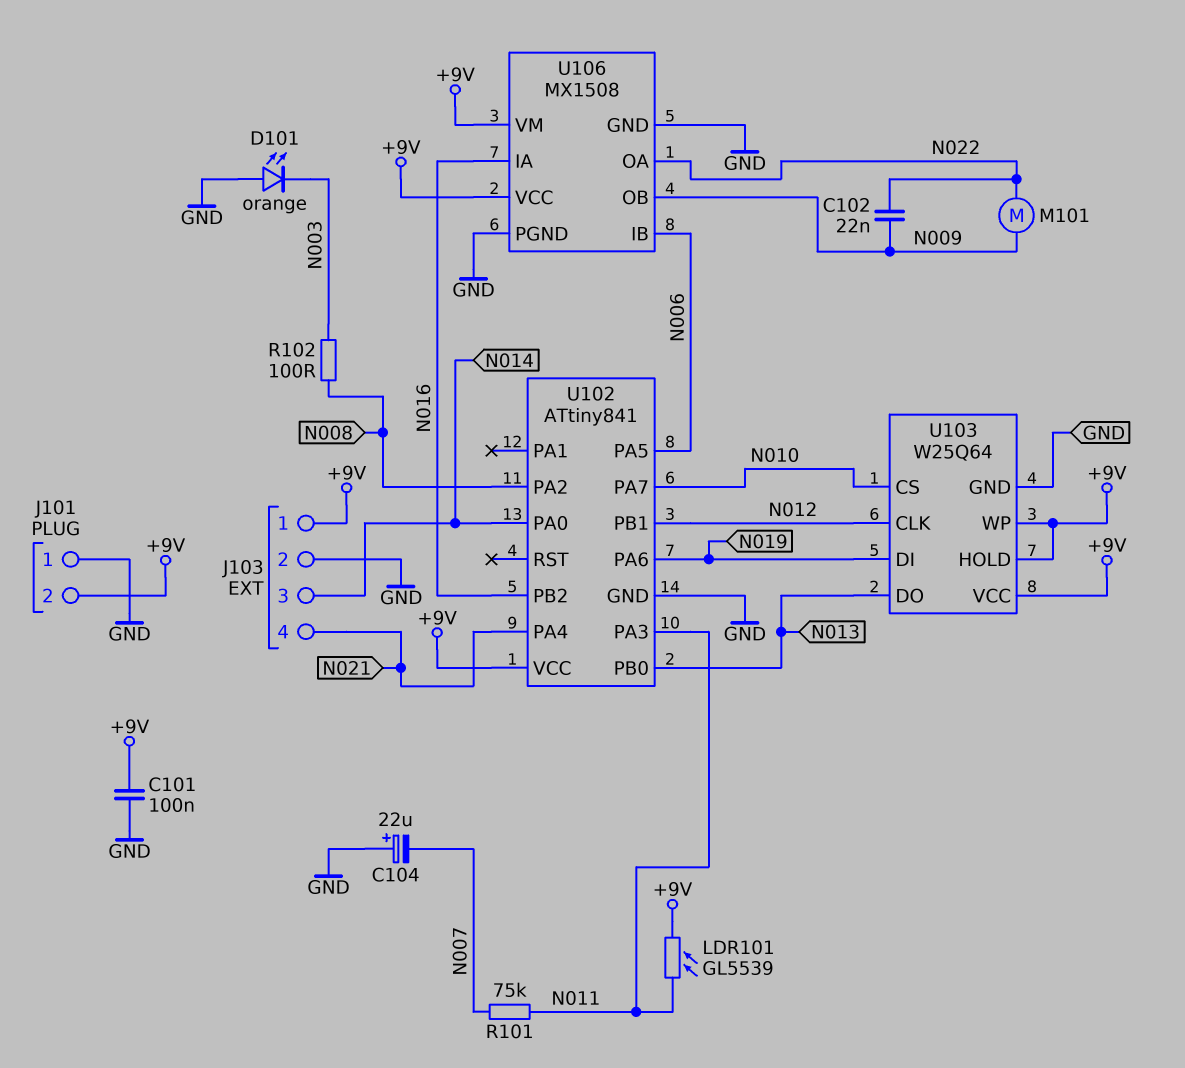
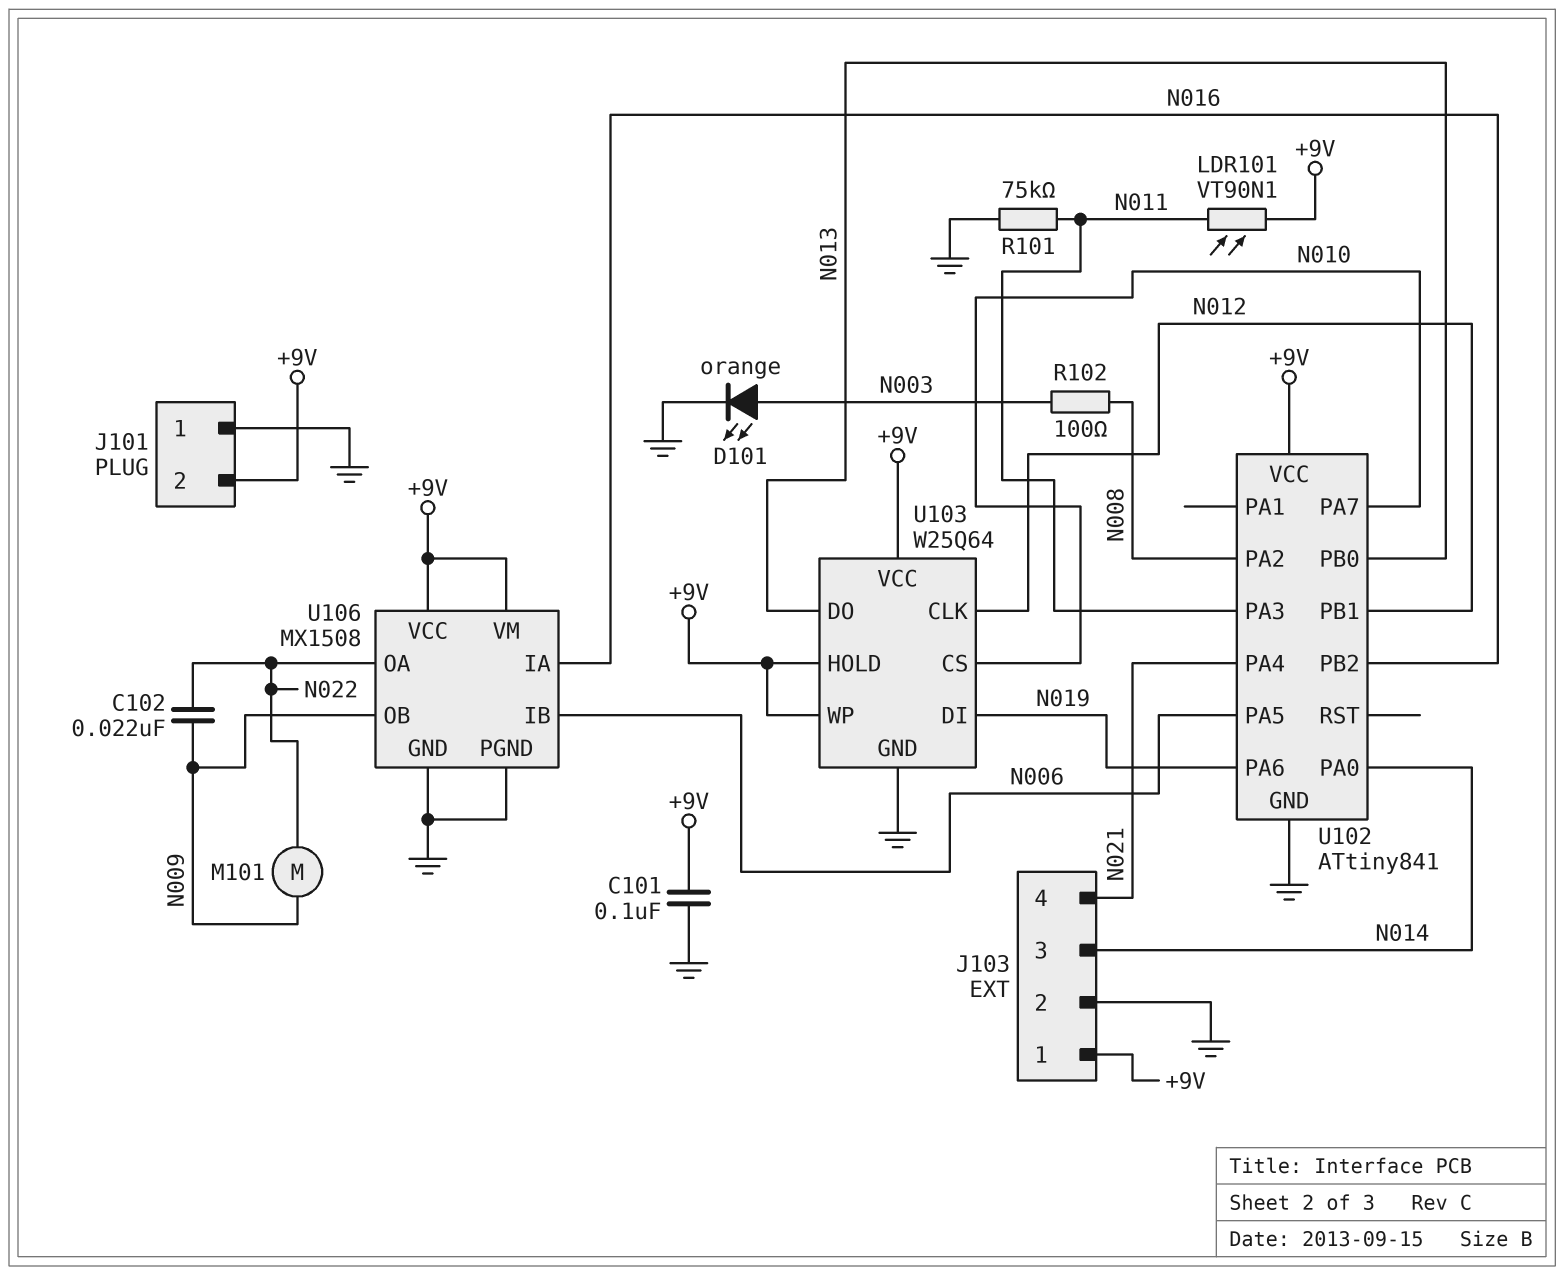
C104: 22uF (plus GND, minus N007) -> none
D101: LED orange (A GND, K N003) -> LED orange (A N003, K GND)
LDR101: GL5539 (+9V, N011) -> VT90N1 (+9V, N011)
R101: 75k (N007, N011) -> 75k (GND, N011)

